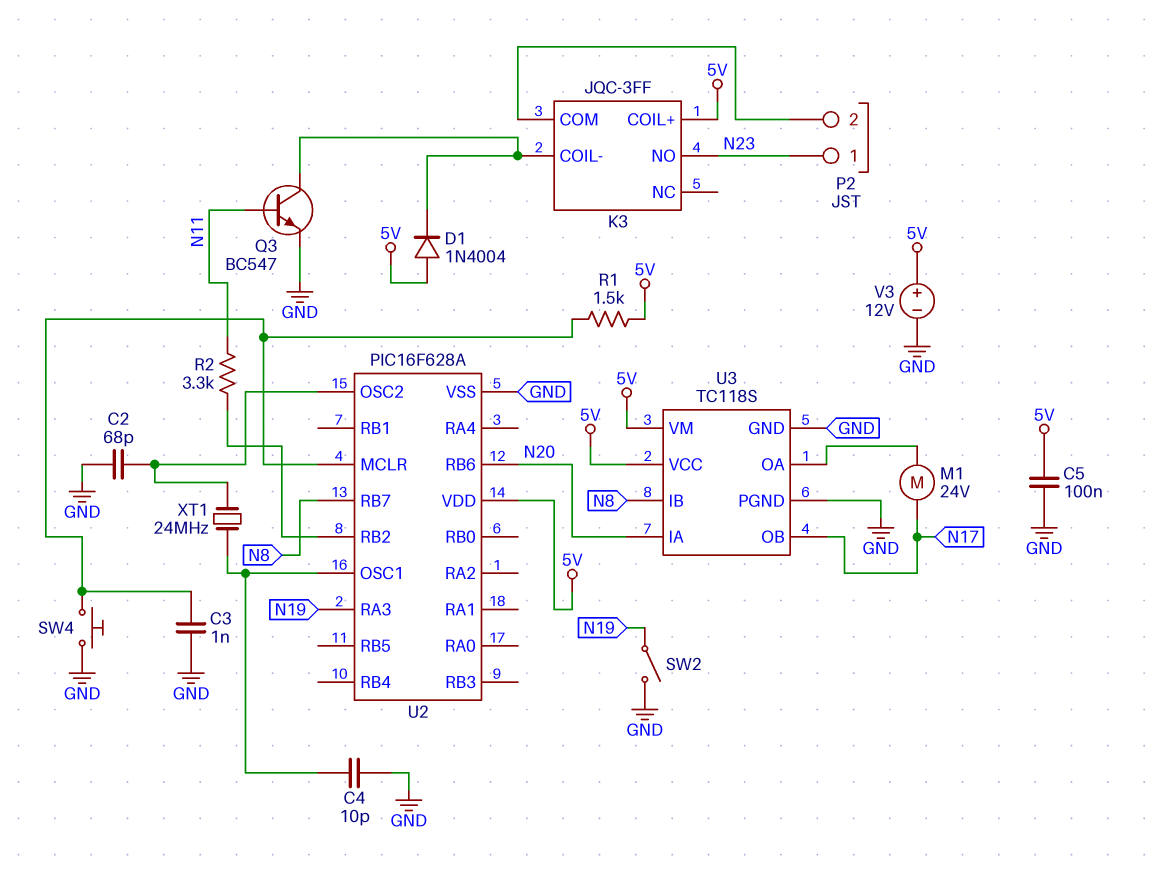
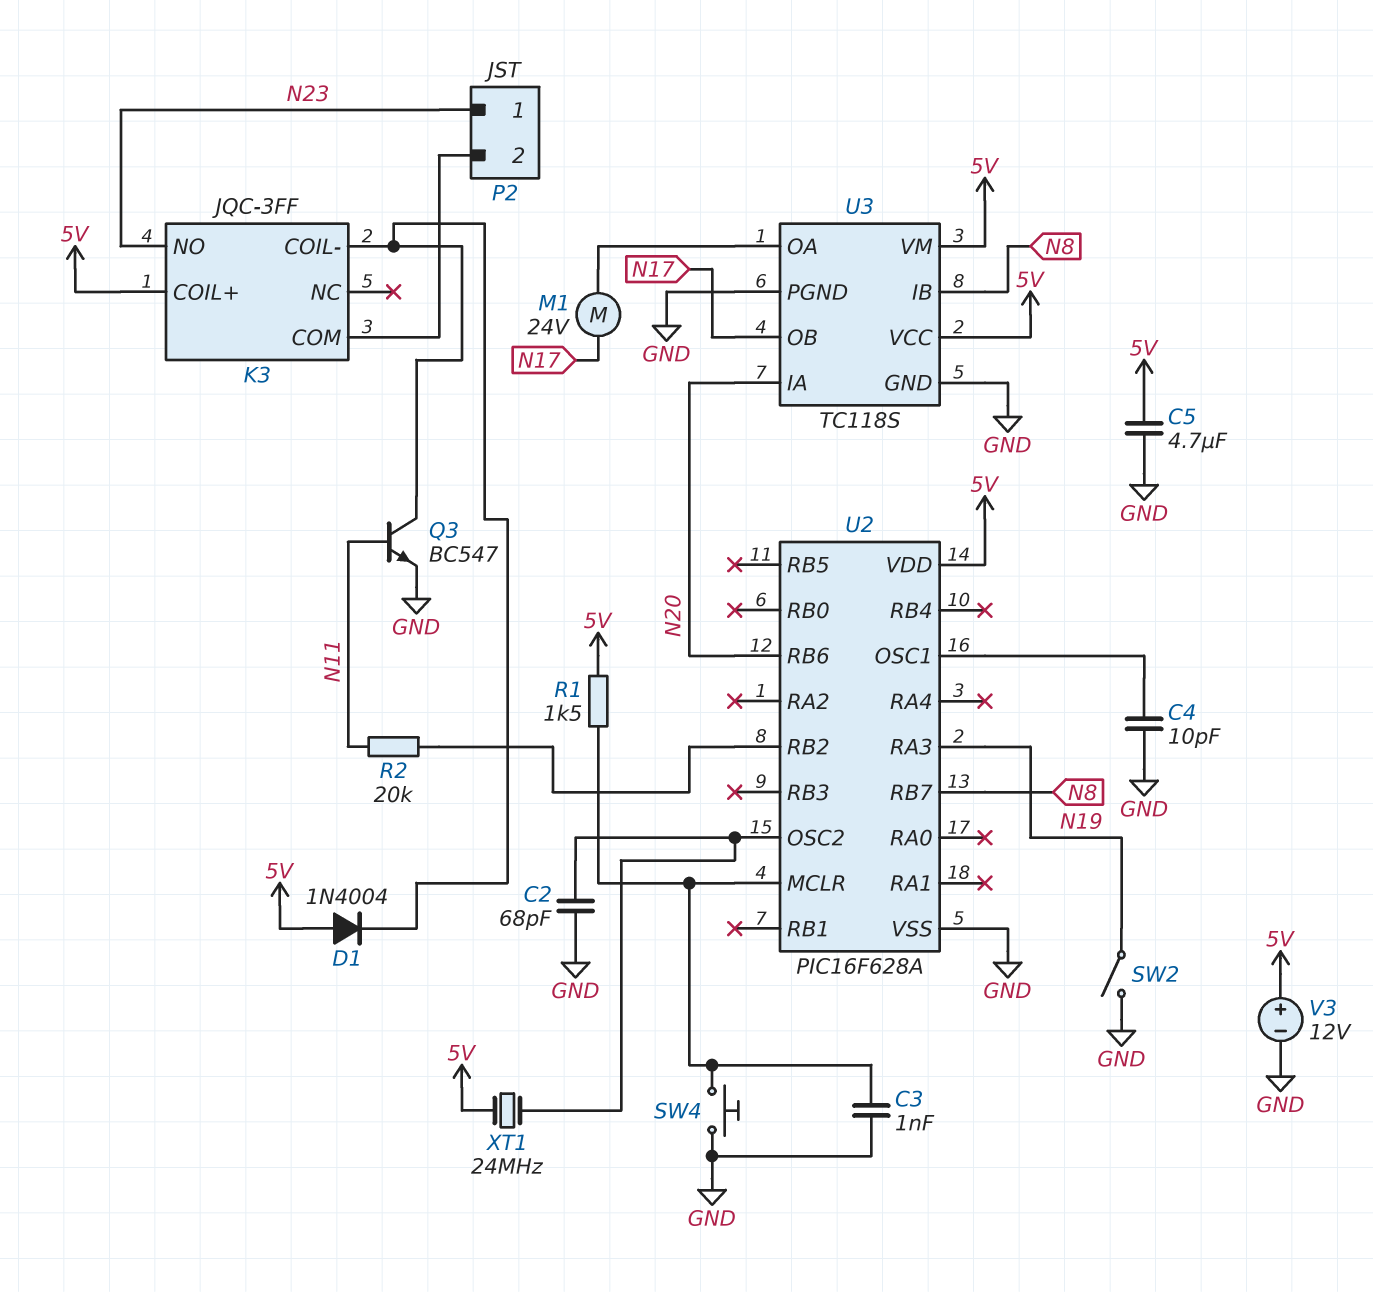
C5: 100nF (5V, GND) -> 4.7uF (5V, GND)
R2: 3.3k (N11, U2/RB2) -> 20k (N11, U2/RB2)
XT1: 24MHz (U2/OSC1, U2/OSC2) -> 24MHz (5V, U2/OSC2)

